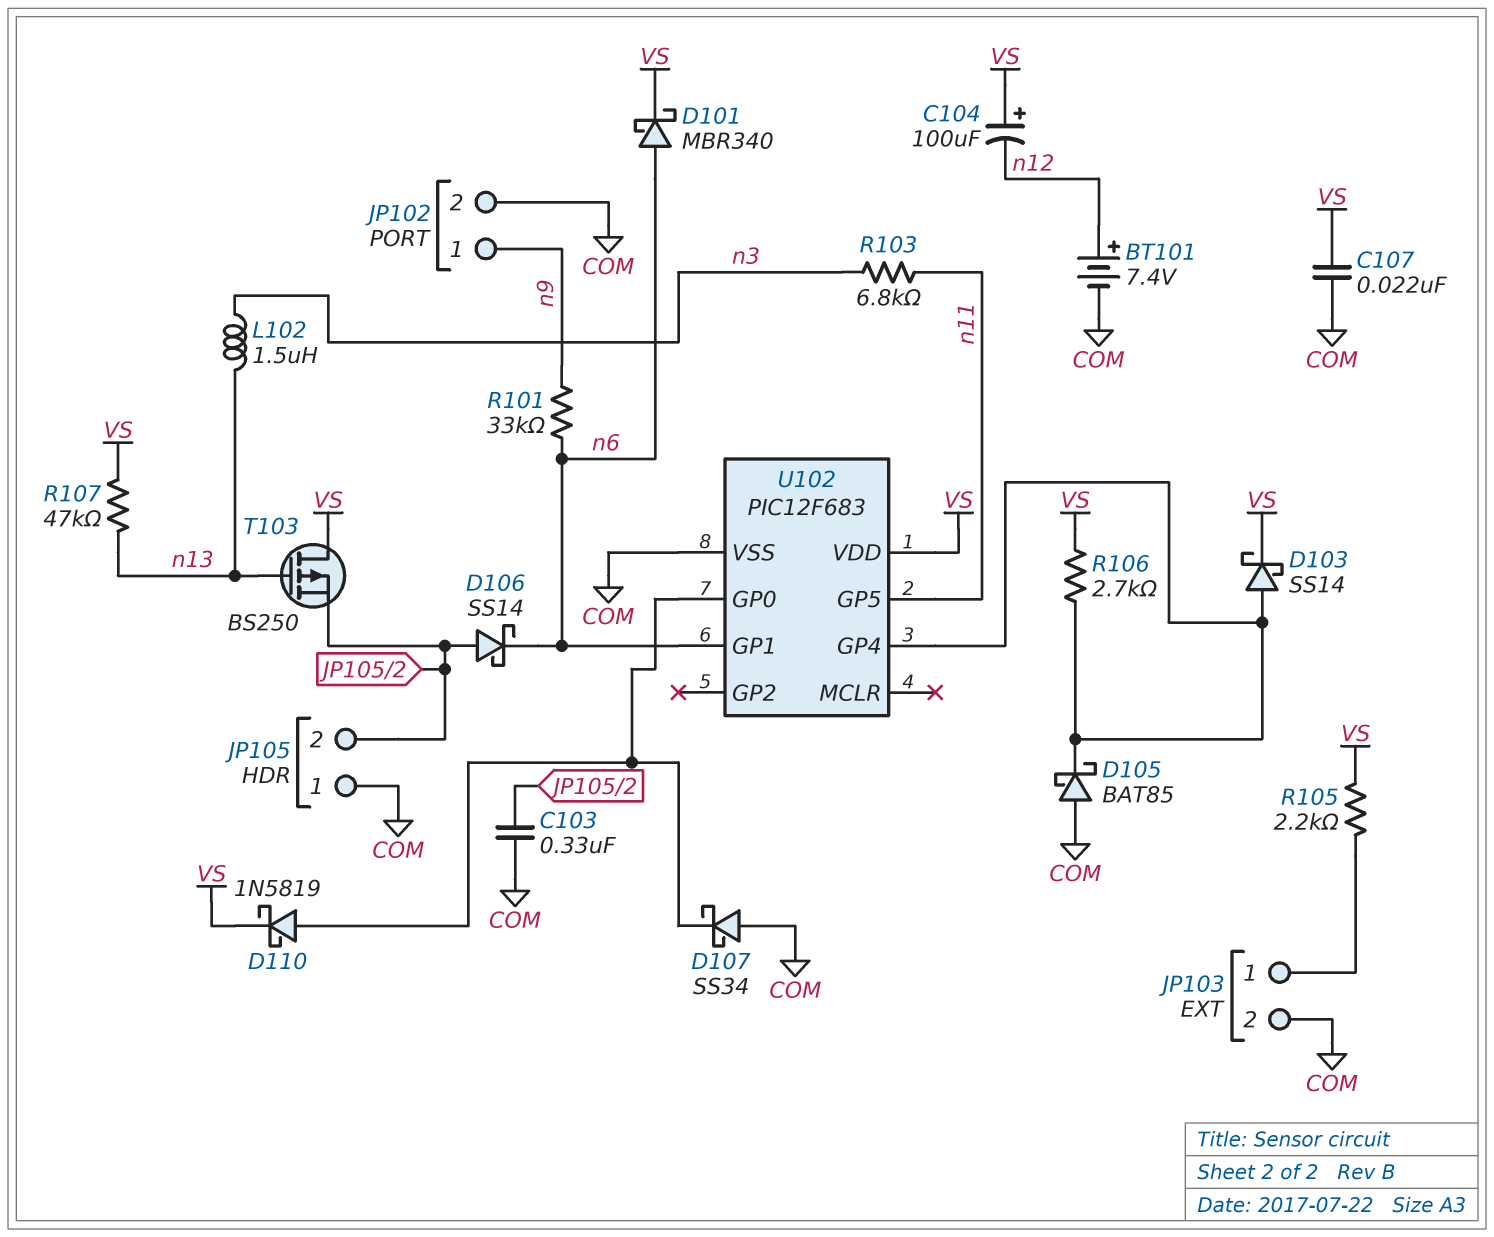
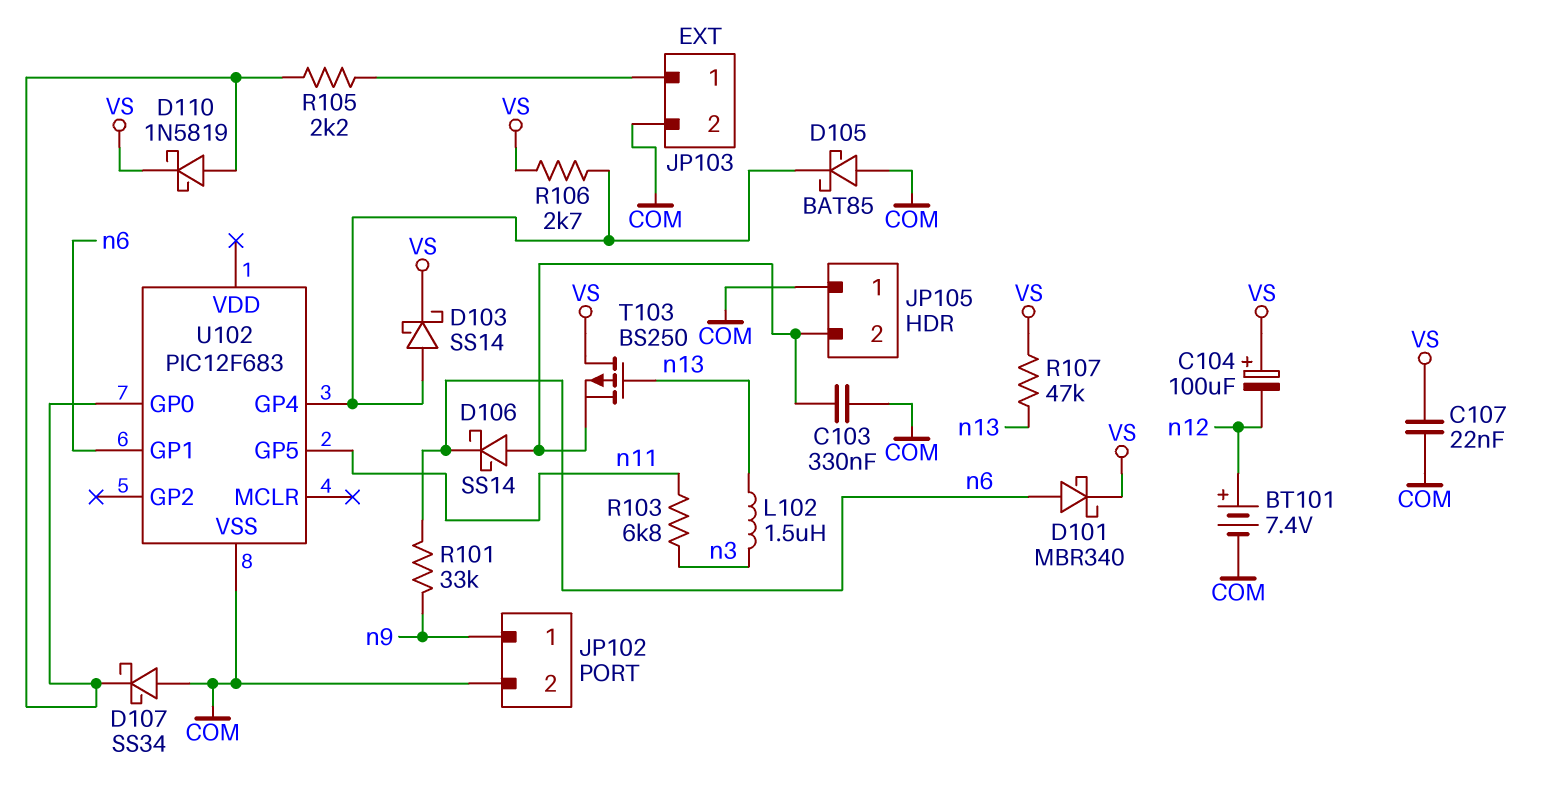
R105: 2.2k (JP103/1, VS) -> 2.2k (JP103/1, U102/GP0)
U102 pin VDD: VS -> none

